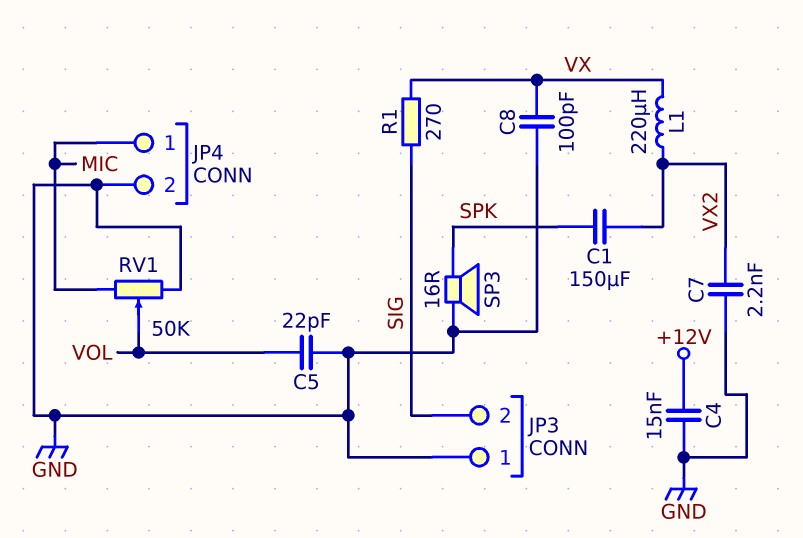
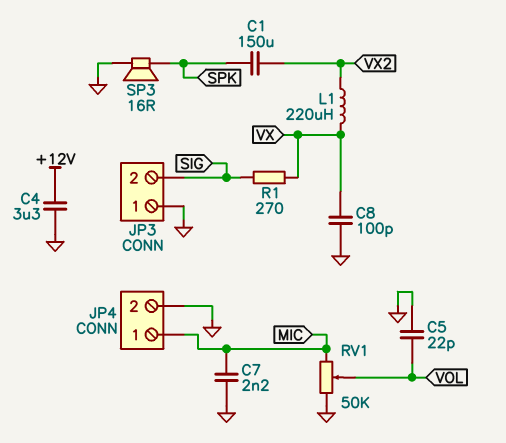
C4: 15nF (+12V, GND) -> 3.3uF (+12V, GND)
C7: 2.2nF (GND, VX2) -> 2.2nF (GND, MIC)

